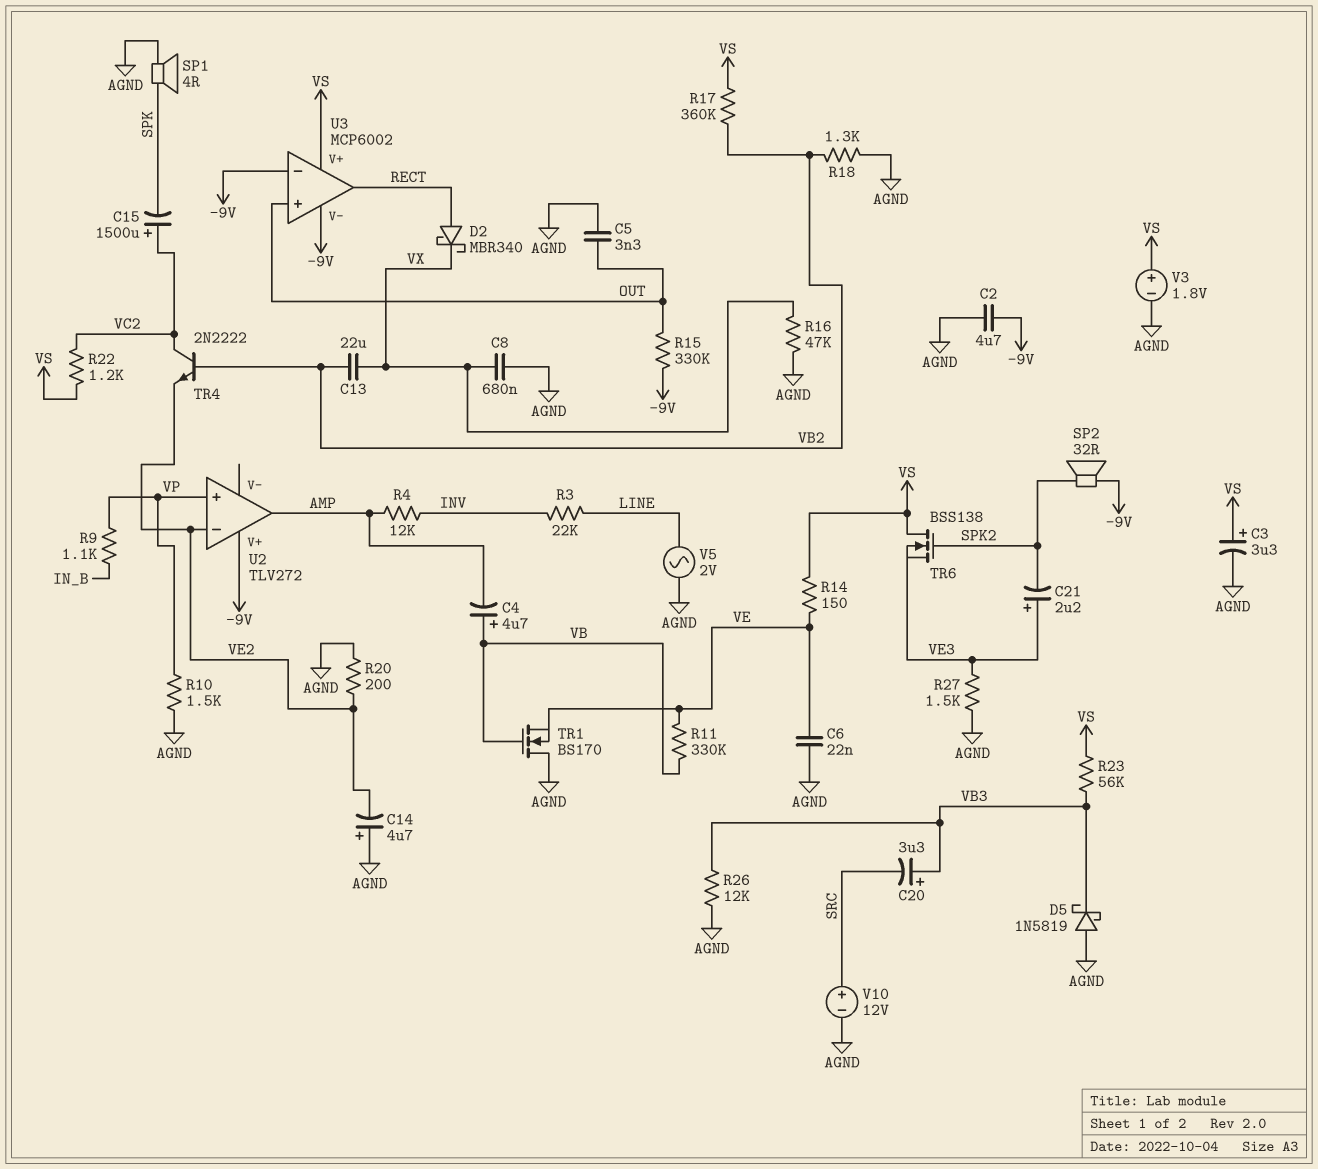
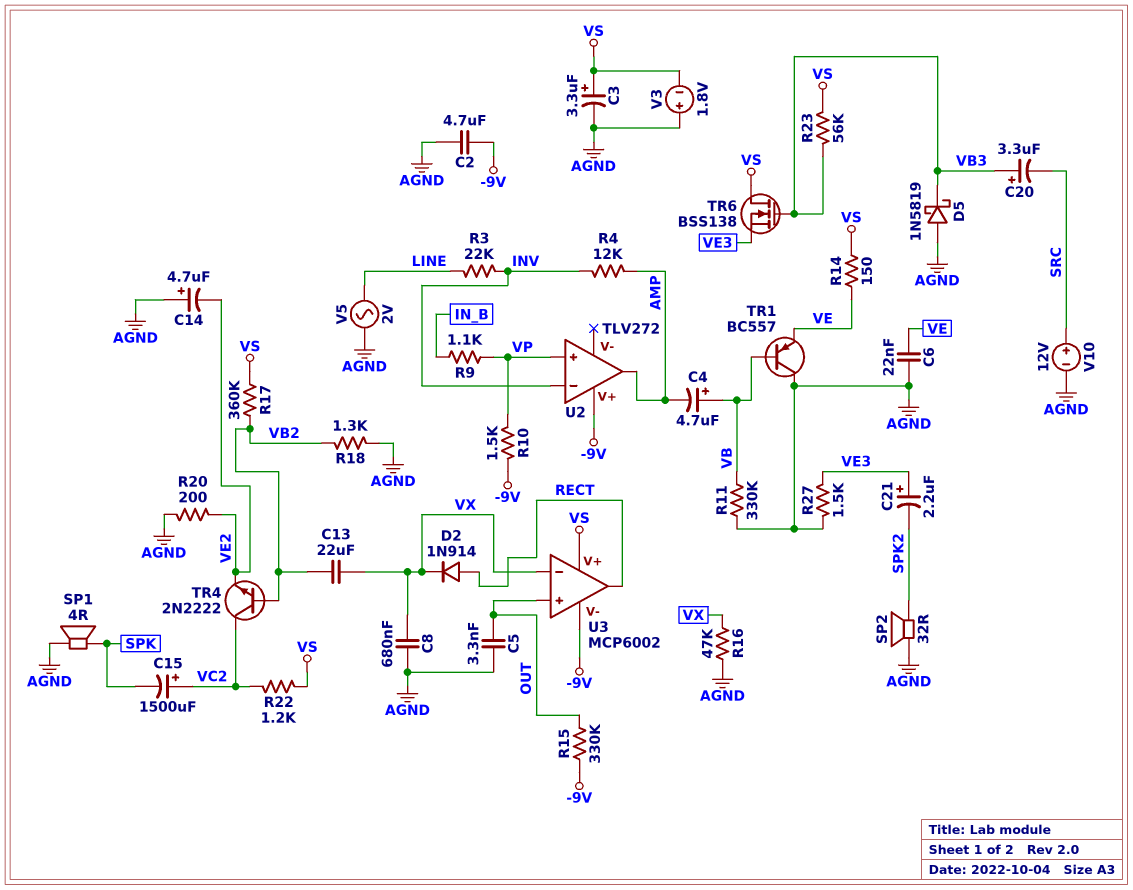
D2: schottky MBR340 (A RECT, K VX) -> diode 1N914 (A RECT, K VX)
R10: 1.5k (AGND, VP) -> 1.5k (-9V, VP)
R11: 330k (VB, VE) -> 330k (AGND, VB)
R26: 12k (AGND, VB3) -> none
SP2: speaker 32R (-9V, SPK2) -> speaker 32R (AGND, SPK2)
TR1: NMOS BS170 (G VB, D AGND, S VE) -> PNP BC557 (B VB, C AGND, E VE)
TR6: NMOS BSS138 (G SPK2, D VS, S VE3) -> NMOS BSS138 (G VB3, D VS, S VE3)
U2 pin in-: VE2 -> INV
U3 pin in-: -9V -> VX
V3: 1.8V (plus VS, minus AGND) -> 1.8V (plus AGND, minus VS)

